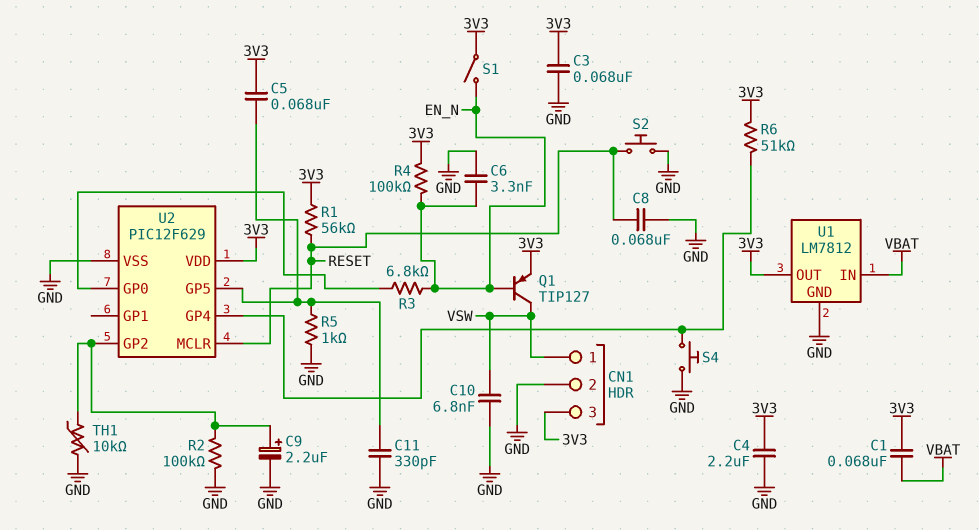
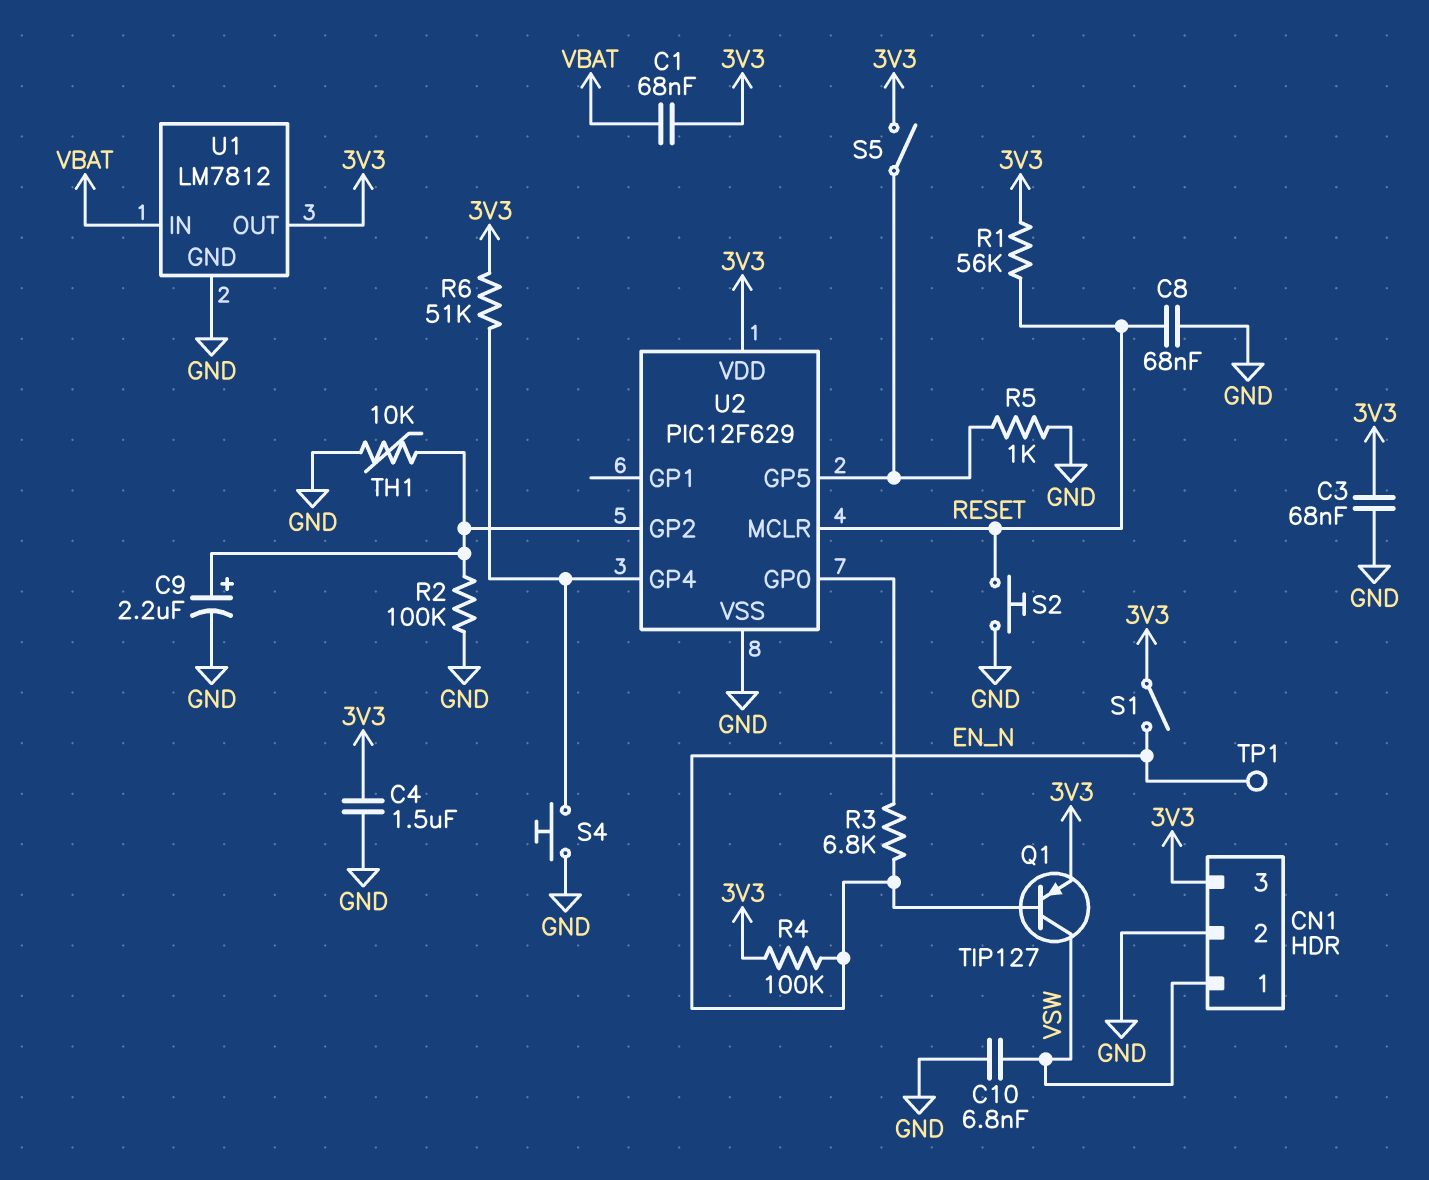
C4: 2.2uF (3V3, GND) -> 1.5uF (3V3, GND)
C5: 68nF (3V3, U2/GP5) -> none
C6: 3.3nF (EN_N, GND) -> none
C11: 330pF (GND, U2/GP5) -> none
S5: none -> switch (3V3, U2/GP5)
TP1: none -> test point (EN_N)

